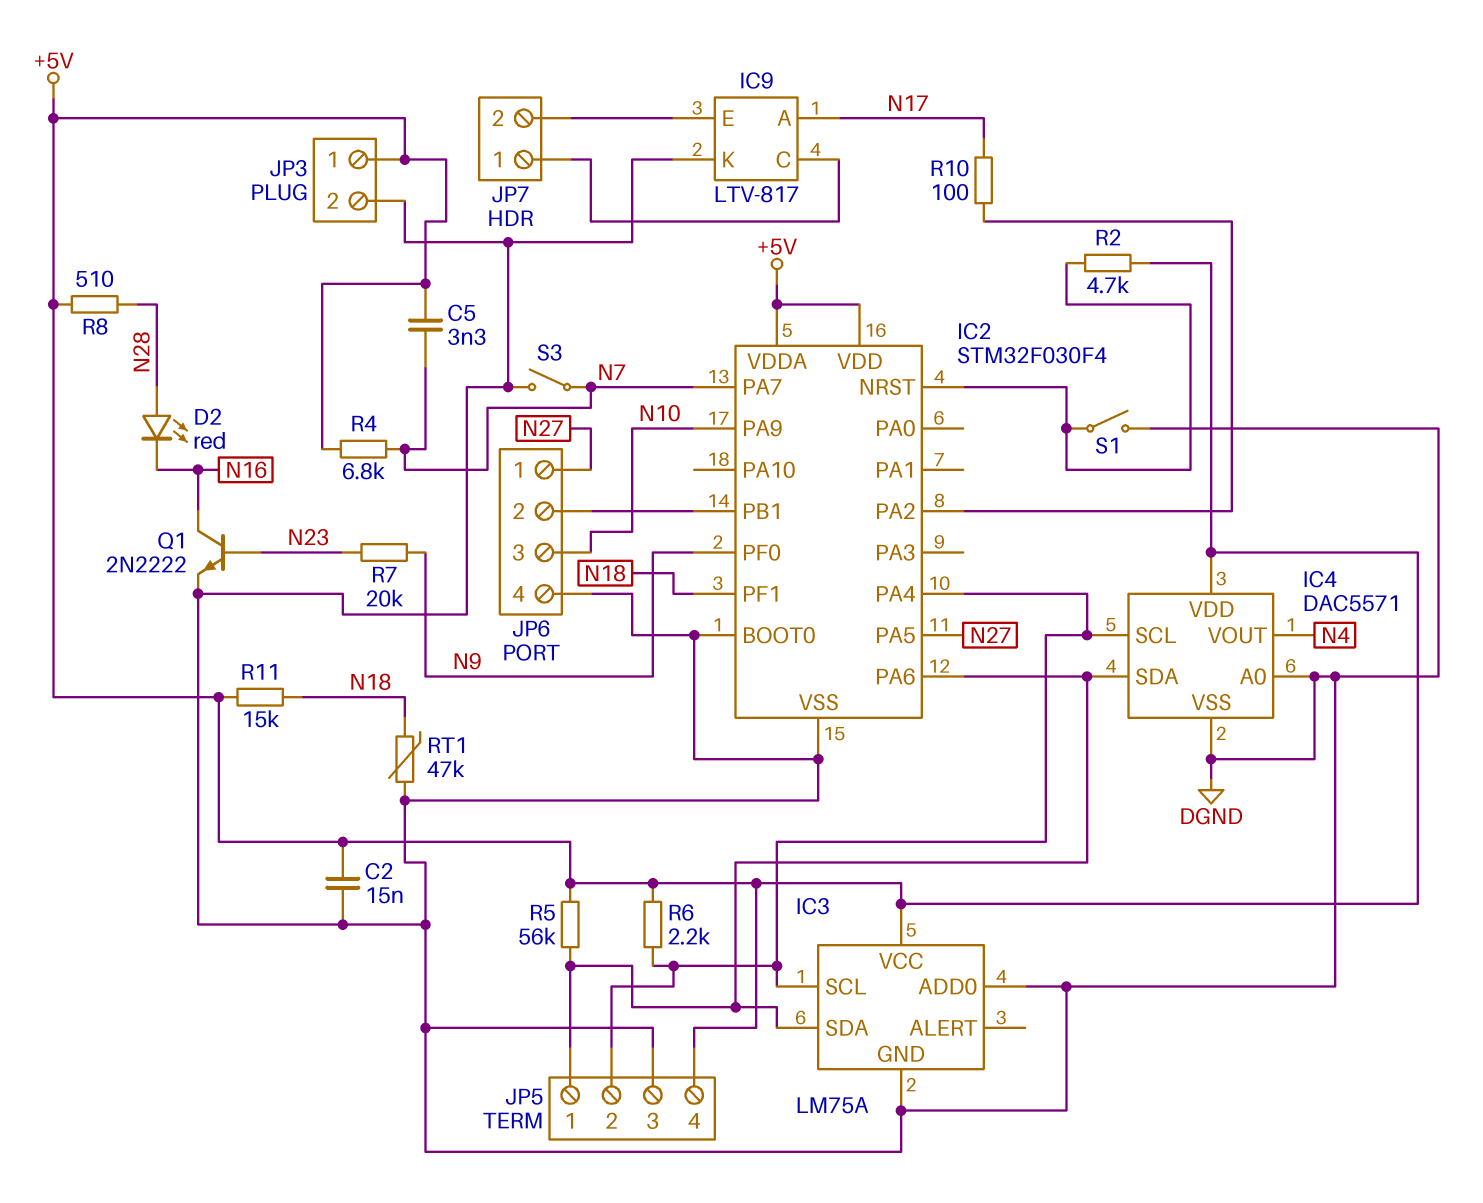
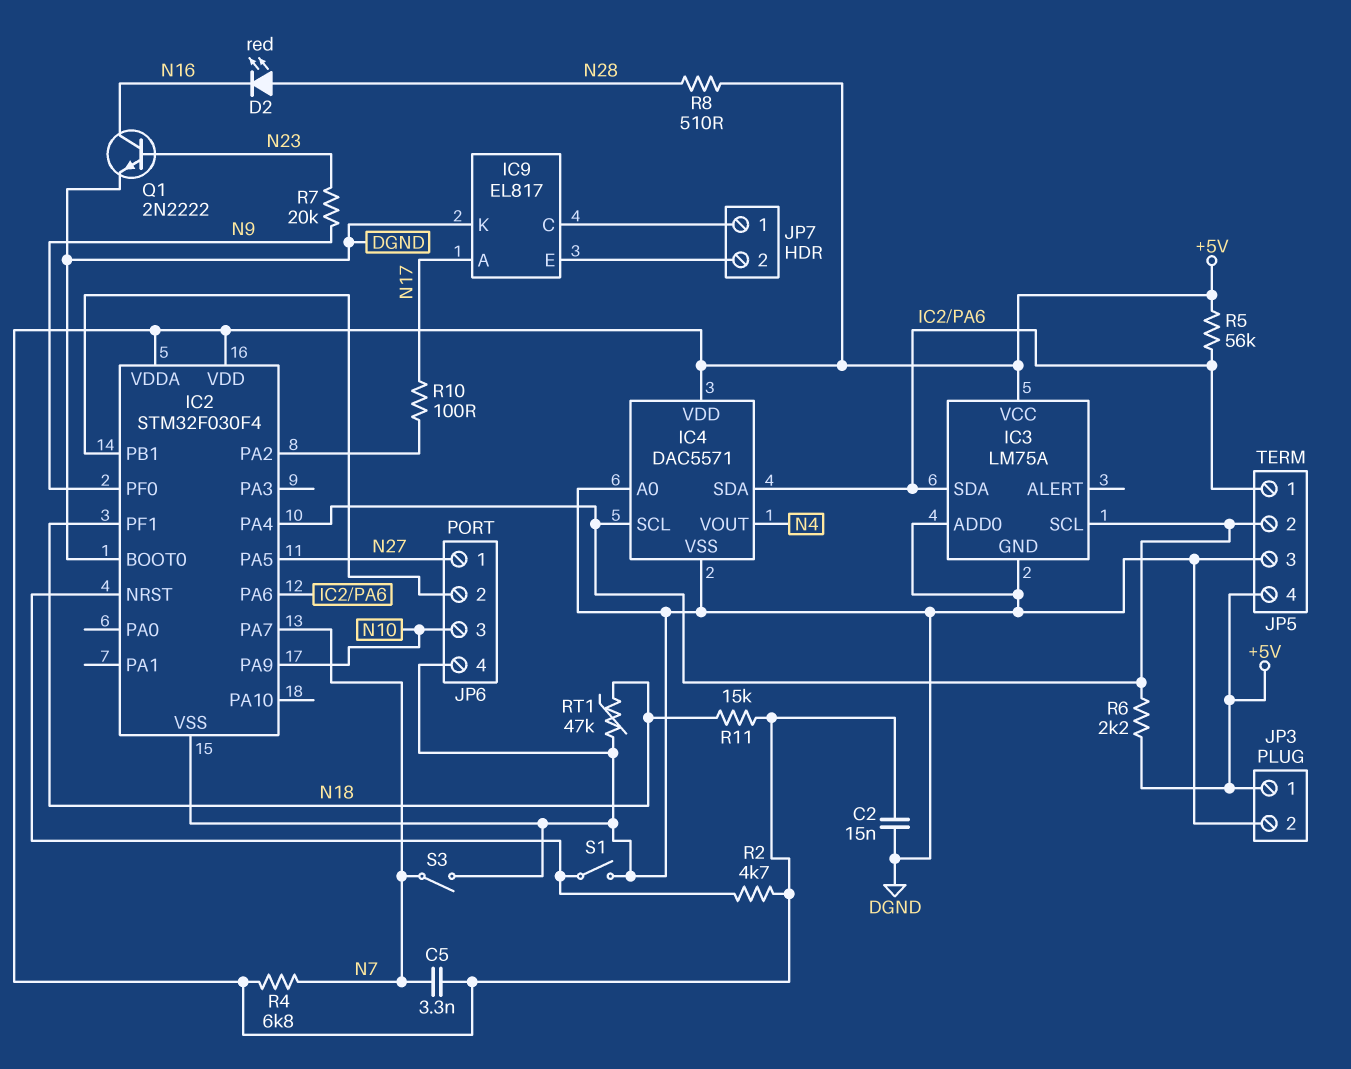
IC9: LTV-817 -> EL817

